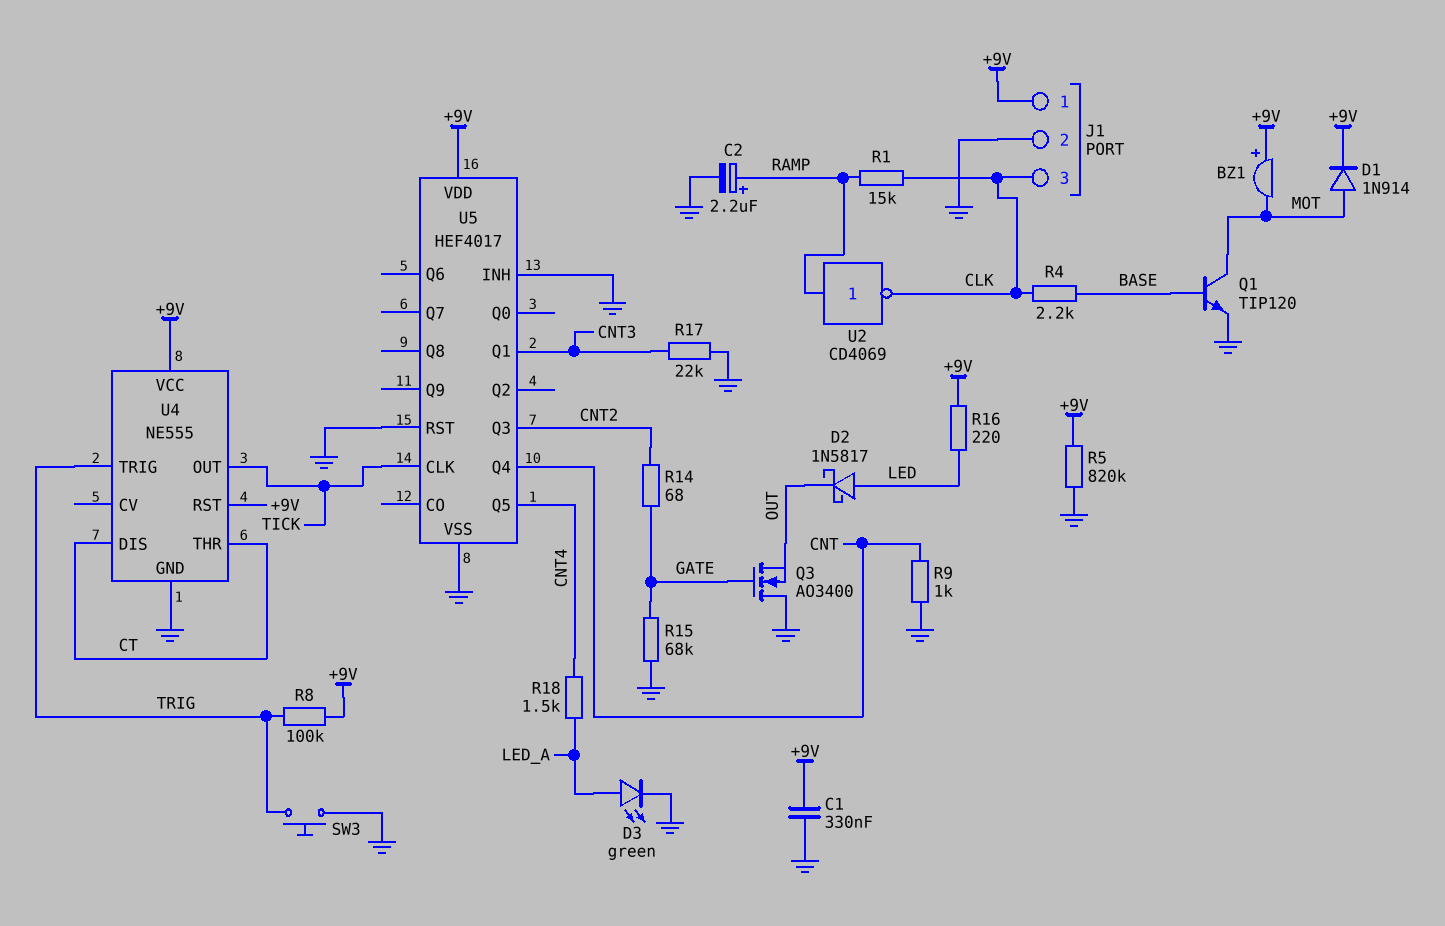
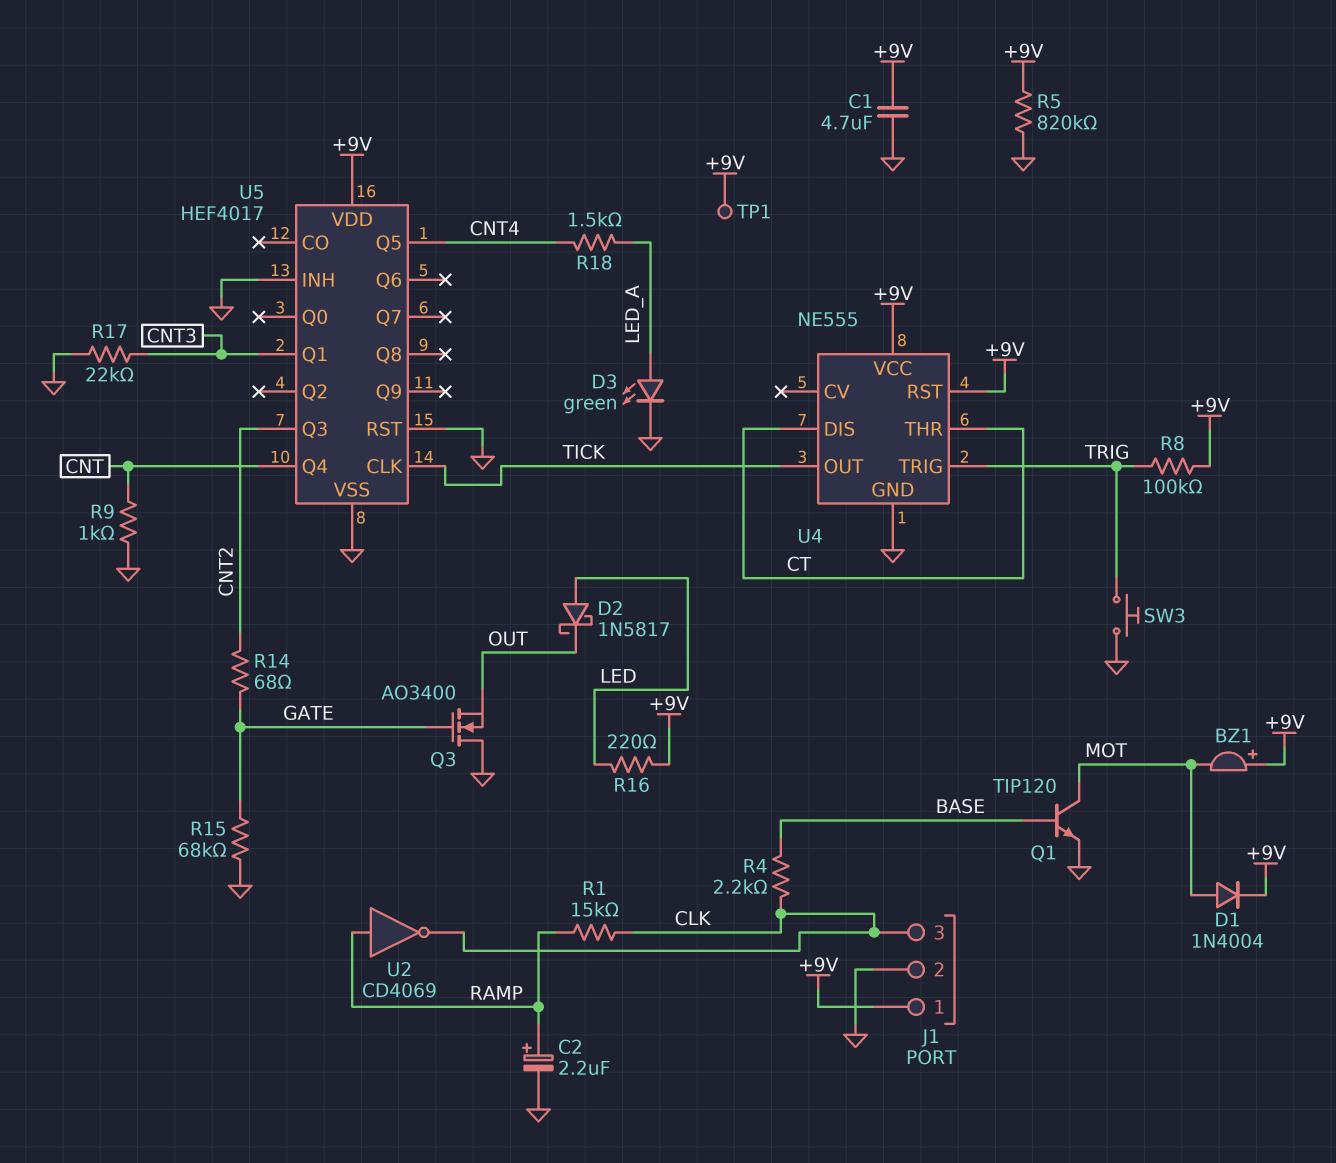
C1: 330nF (+9V, GND) -> 4.7uF (+9V, GND)
D1: diode 1N914 (A MOT, K +9V) -> diode 1N4004 (A MOT, K +9V)
TP1: none -> test point (+9V)

